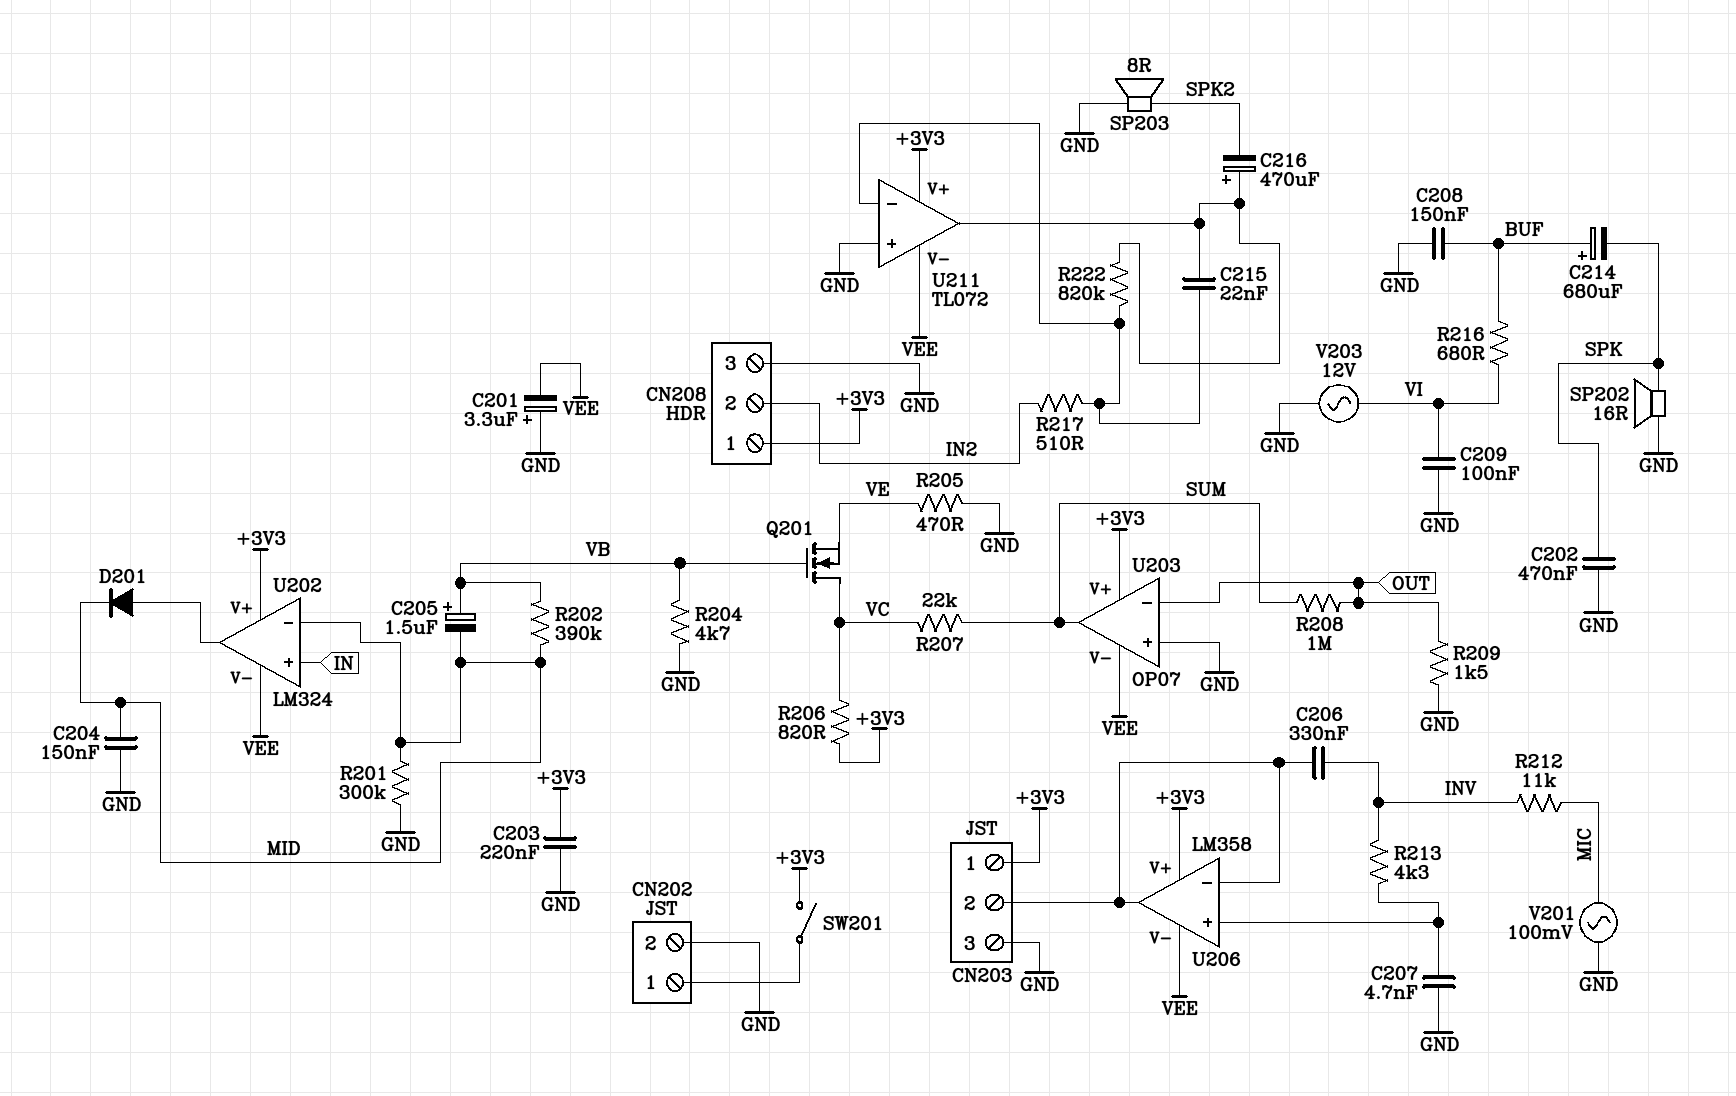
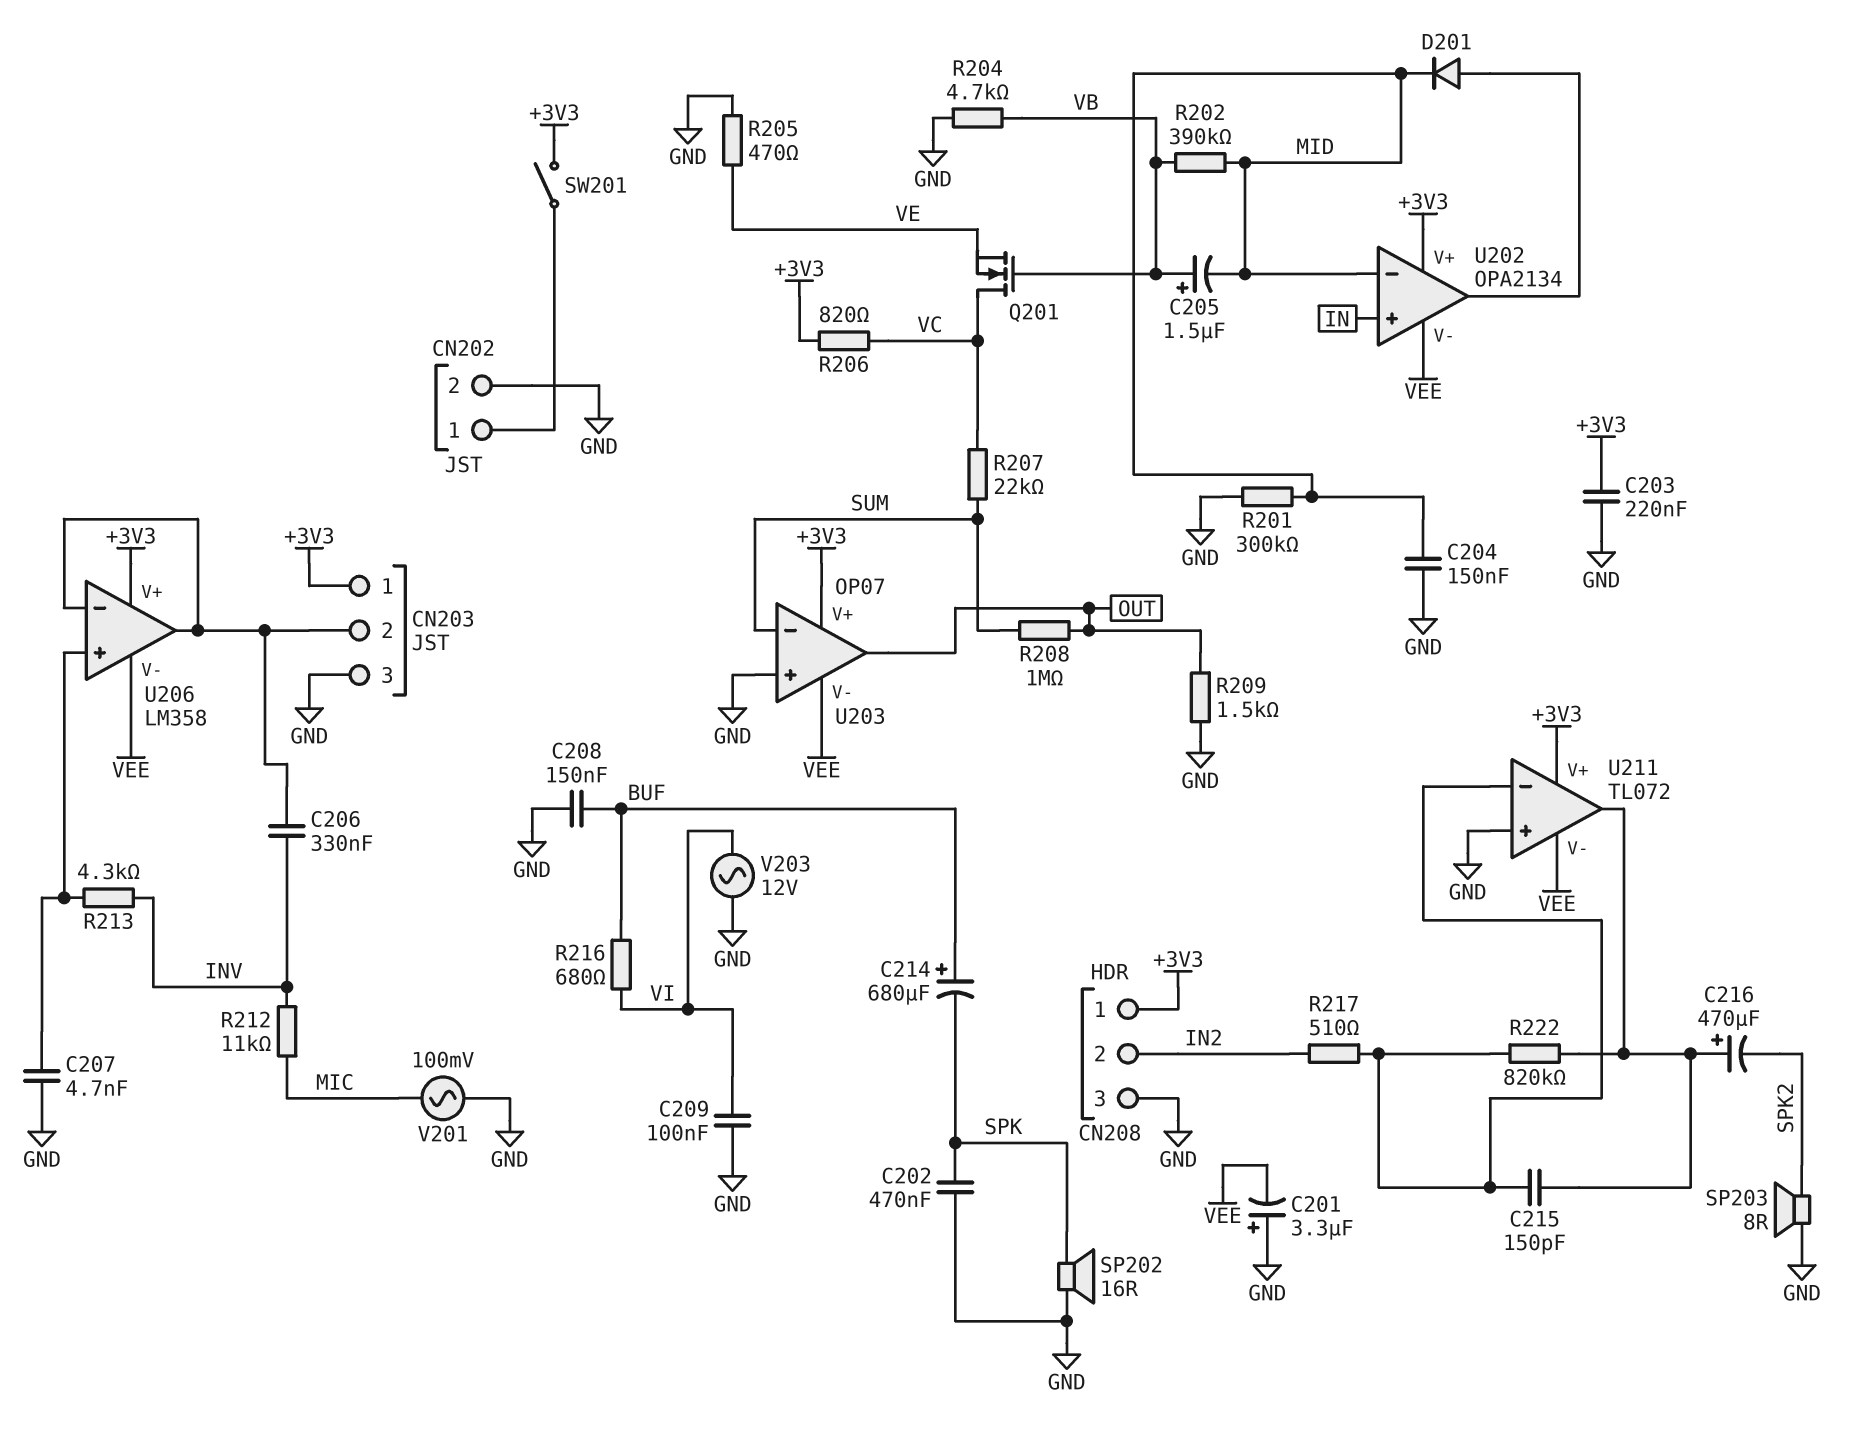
C215: 22nF (U211/in-, U211/out) -> 150pF (U211/in-, U211/out)
U202: LM324 -> OPA2134
U203 pin in-: OUT -> SUM
U203 pin out: SUM -> OUT

